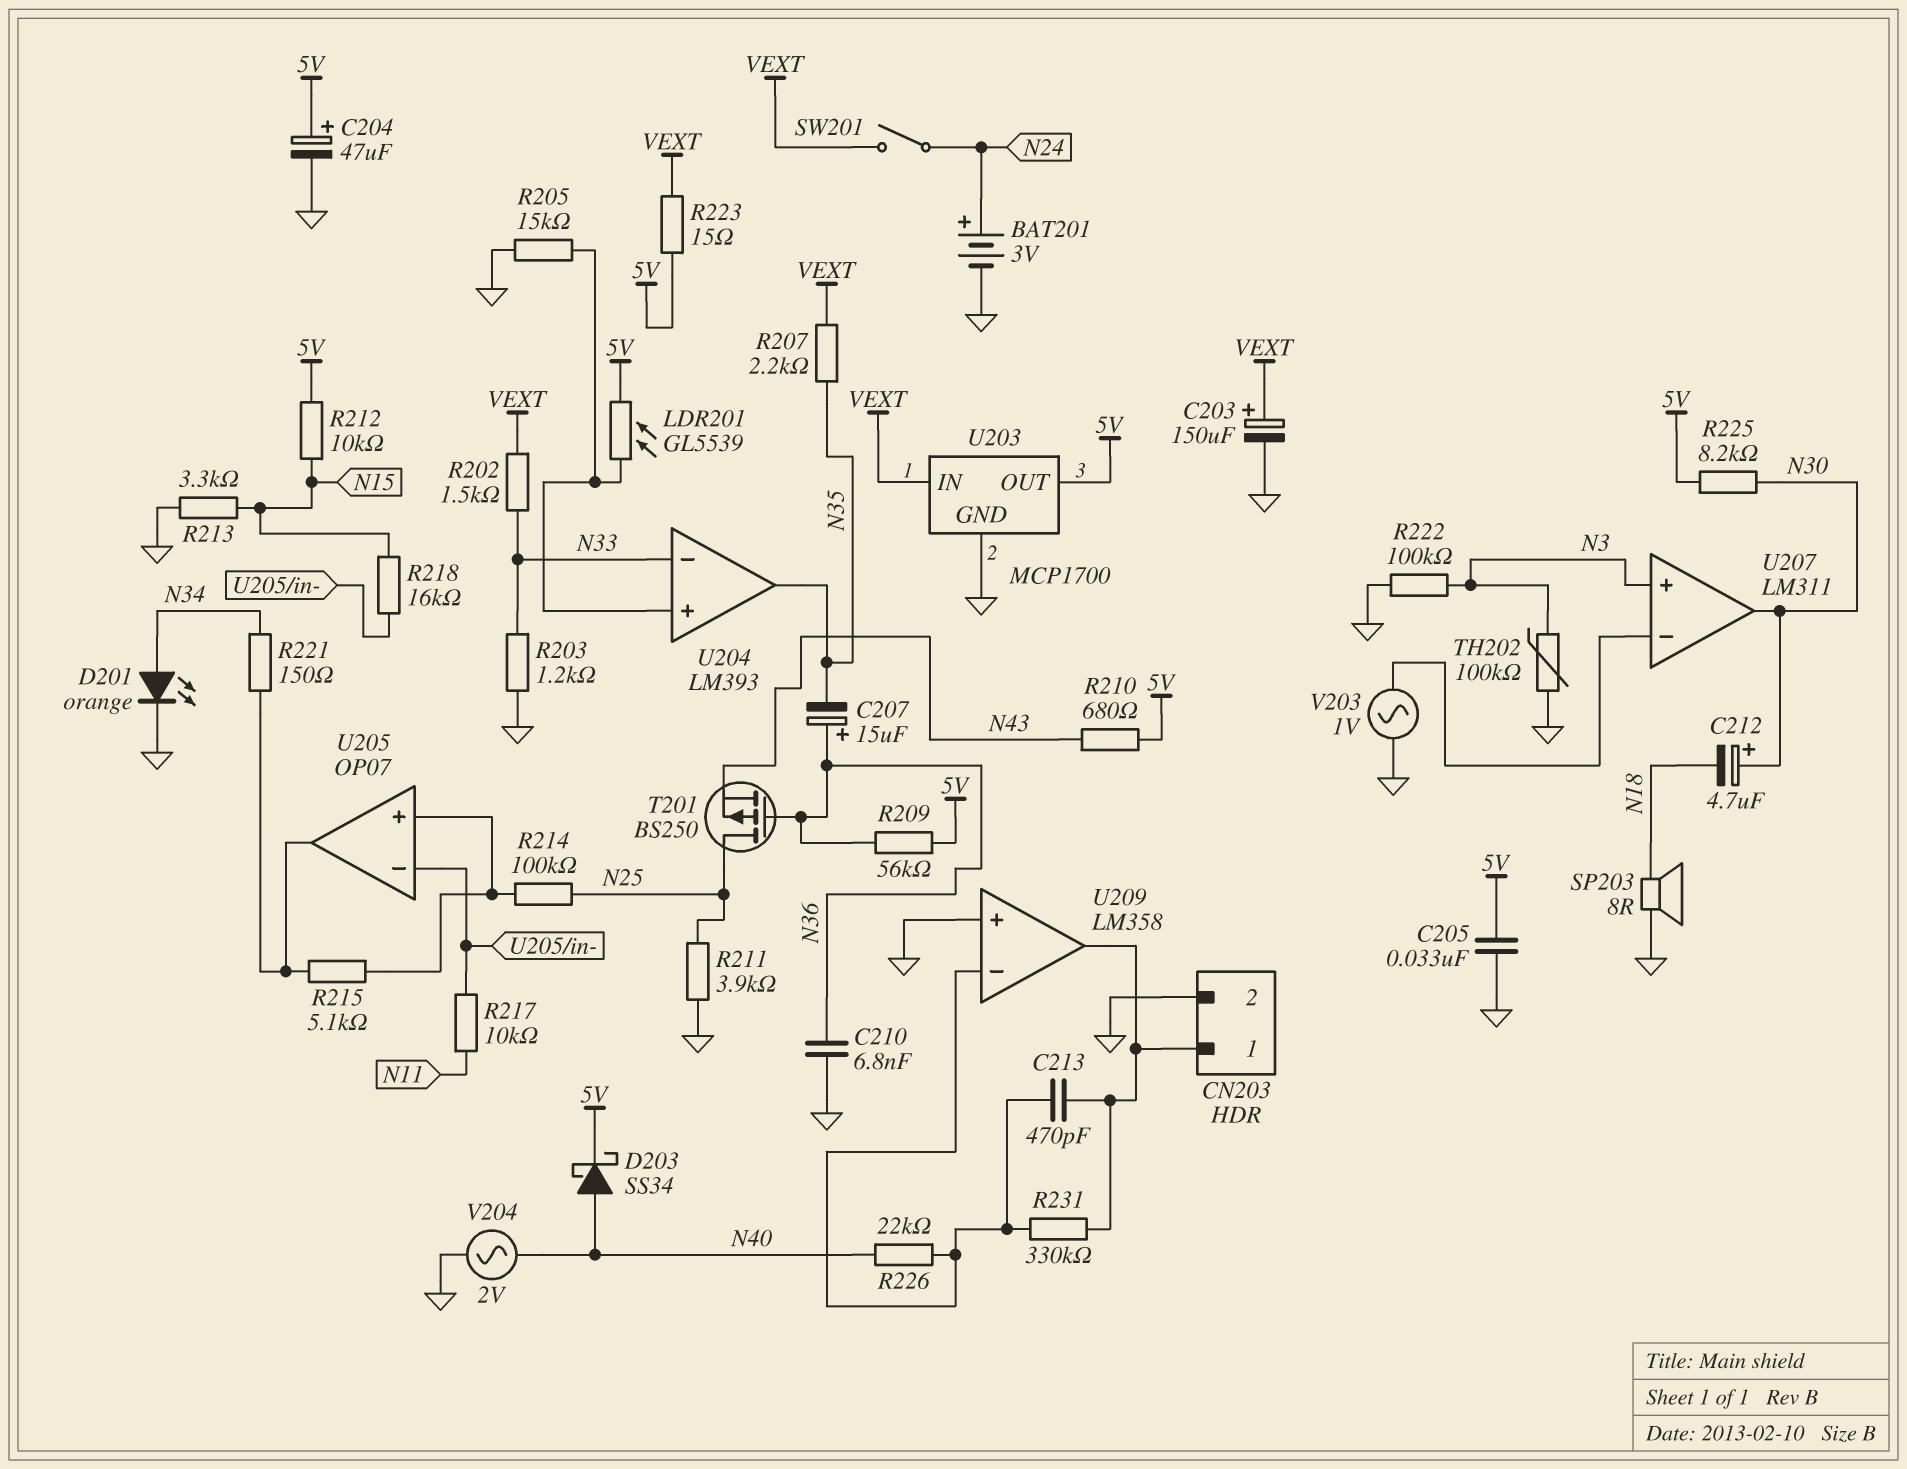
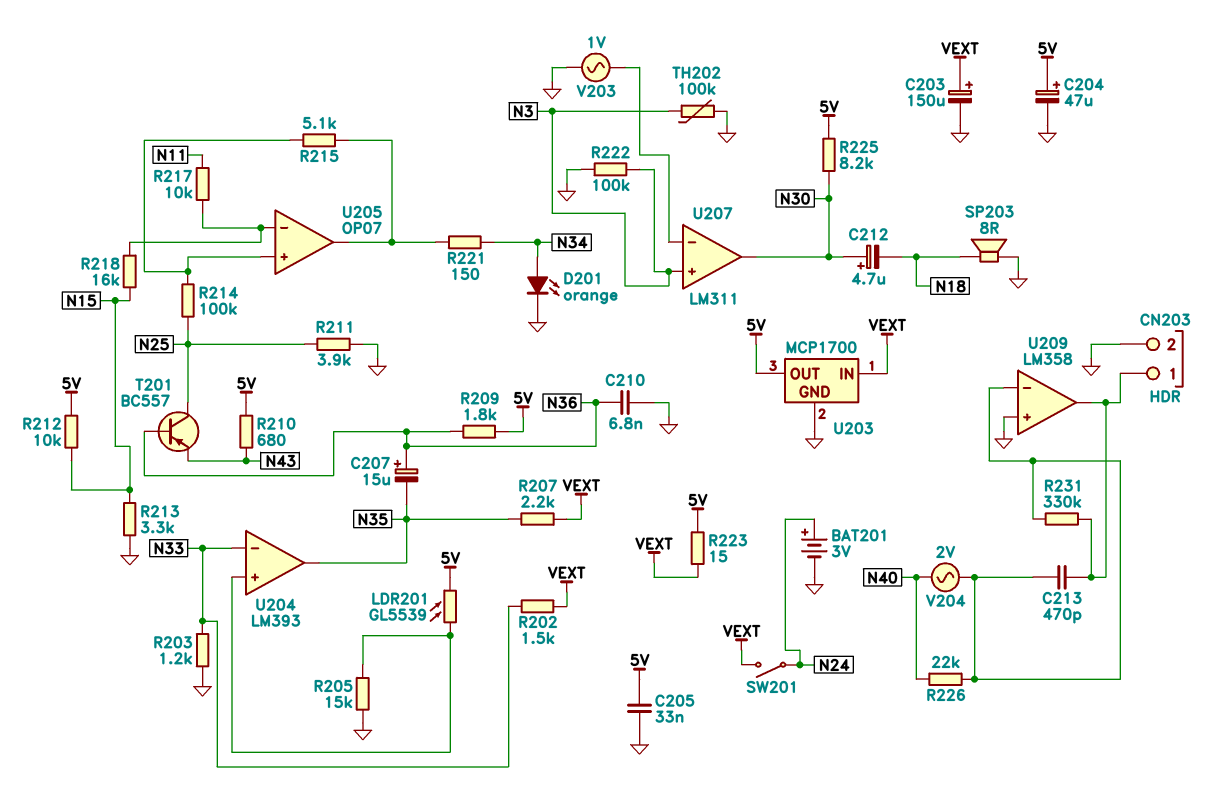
D203: schottky SS34 (A N40, K 5V) -> none
R209: 56k (5V, N36) -> 1.8k (5V, N36)
T201: PMOS BS250 (G N36, D N25, S N43) -> PNP BC557 (B N36, C N25, E N43)
V204: AC 2V (GND, N40) -> AC 2V (N40, U209/in-)

